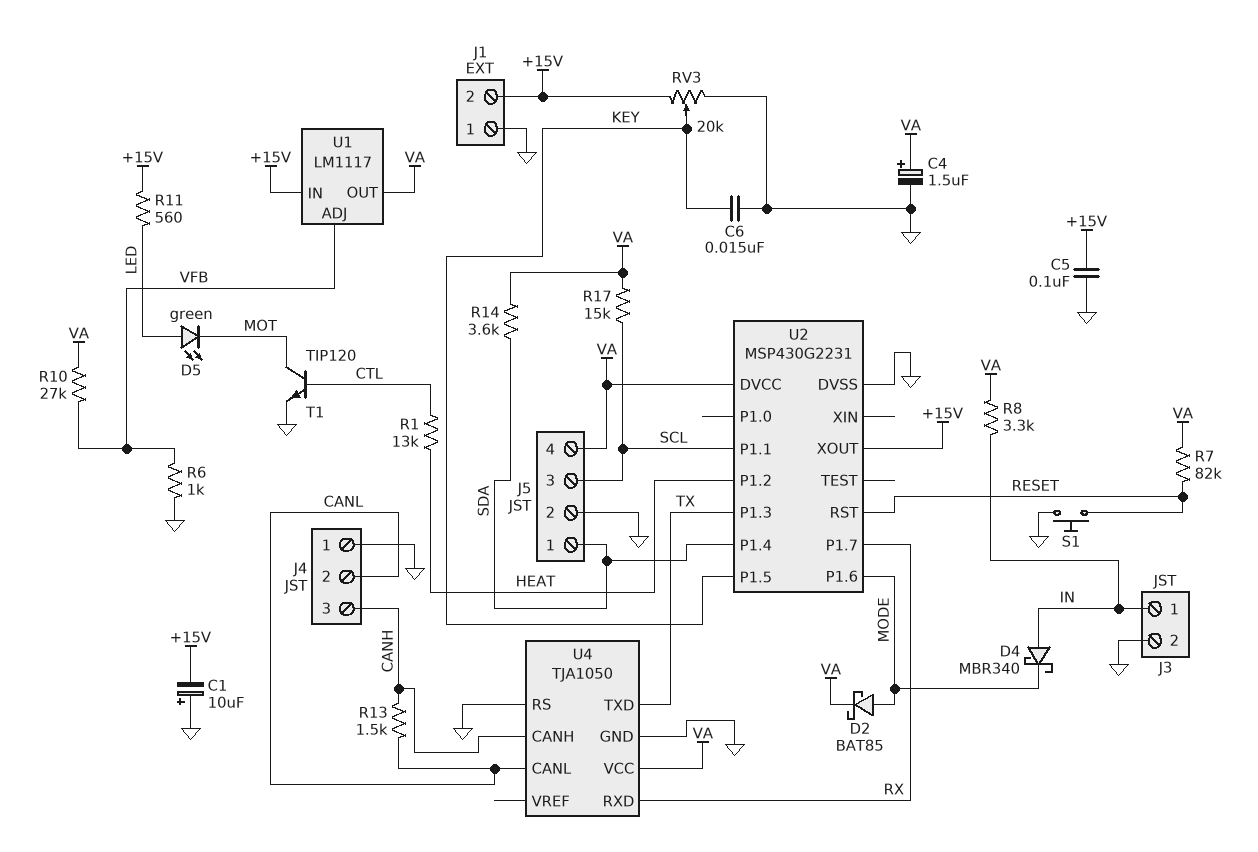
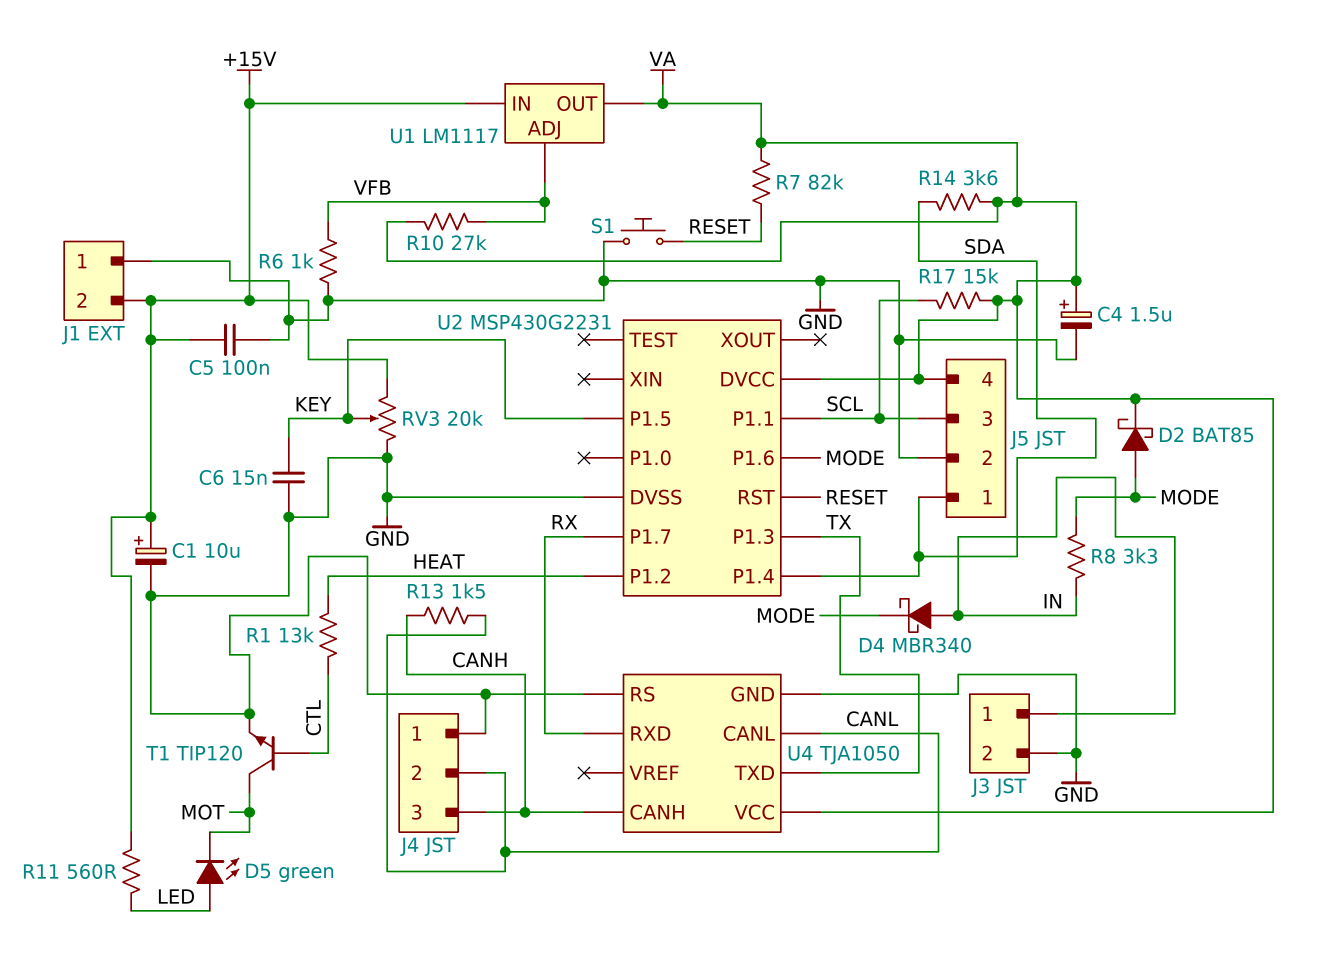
C1: 10uF (plus GND, minus +15V) -> 10uF (plus +15V, minus GND)
R8: 3.3k (IN, VA) -> 3.3k (IN, MODE)
U2 pin XOUT: +15V -> none

